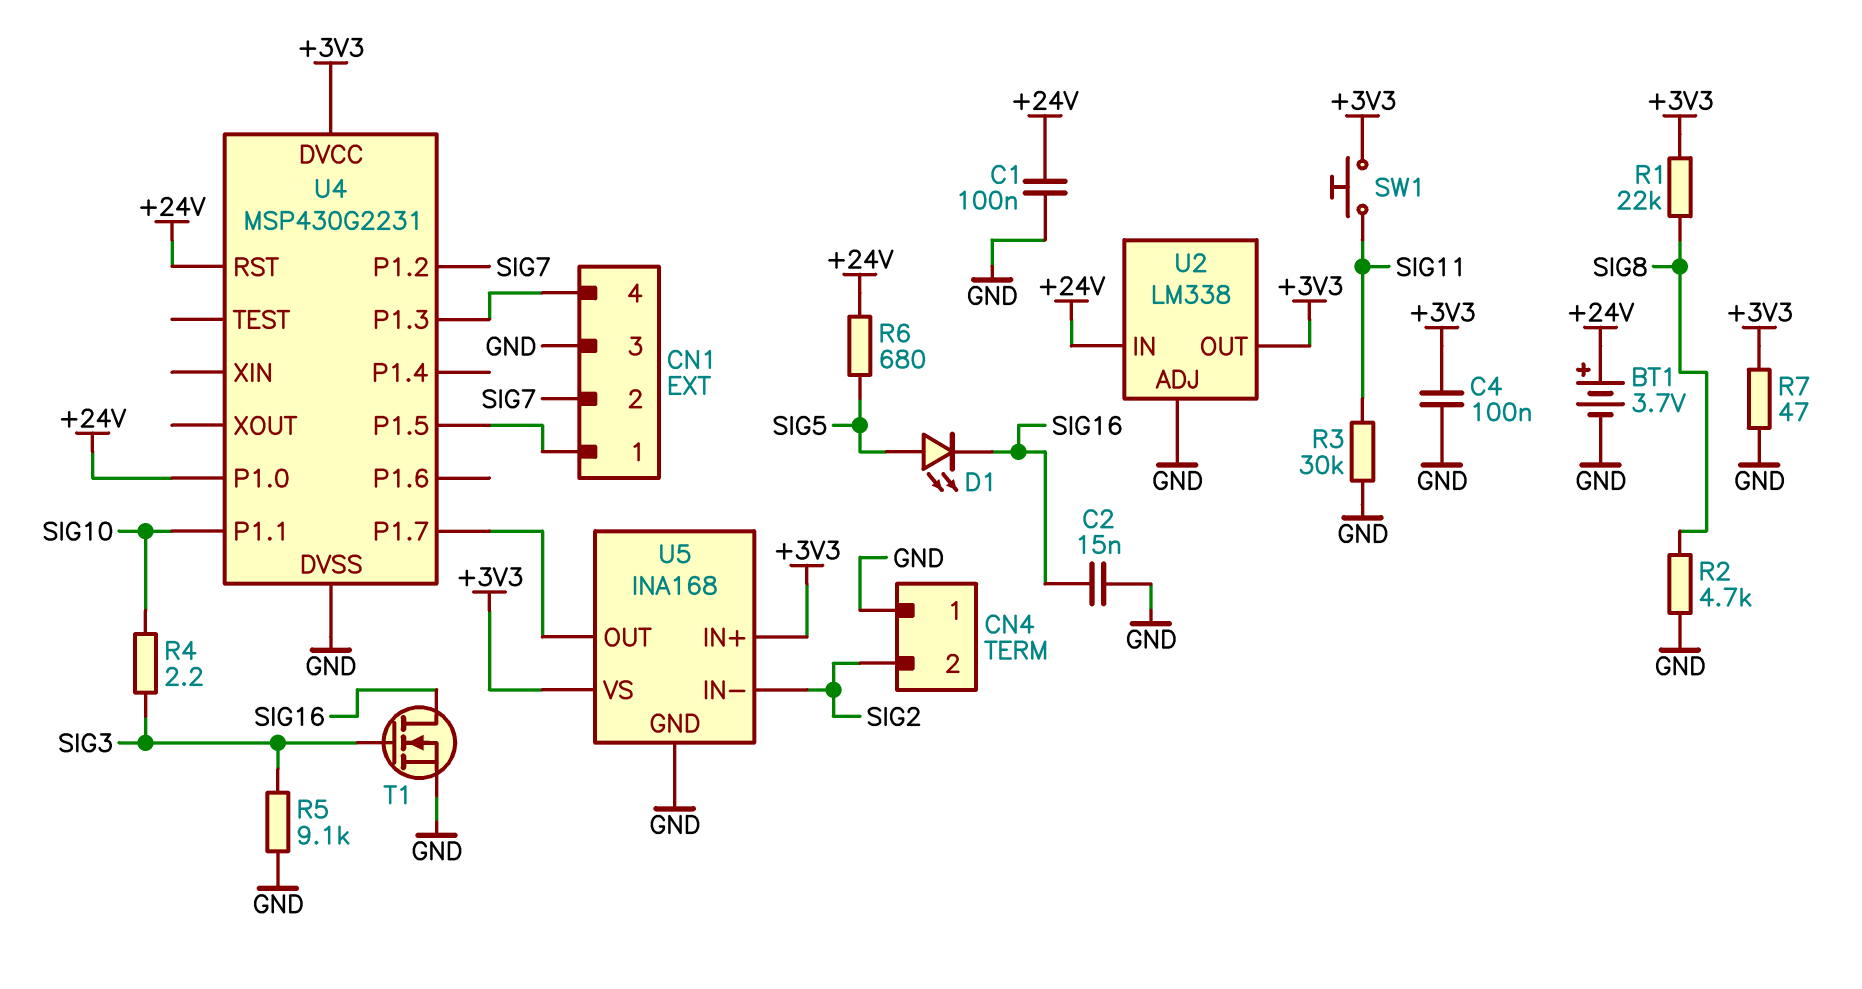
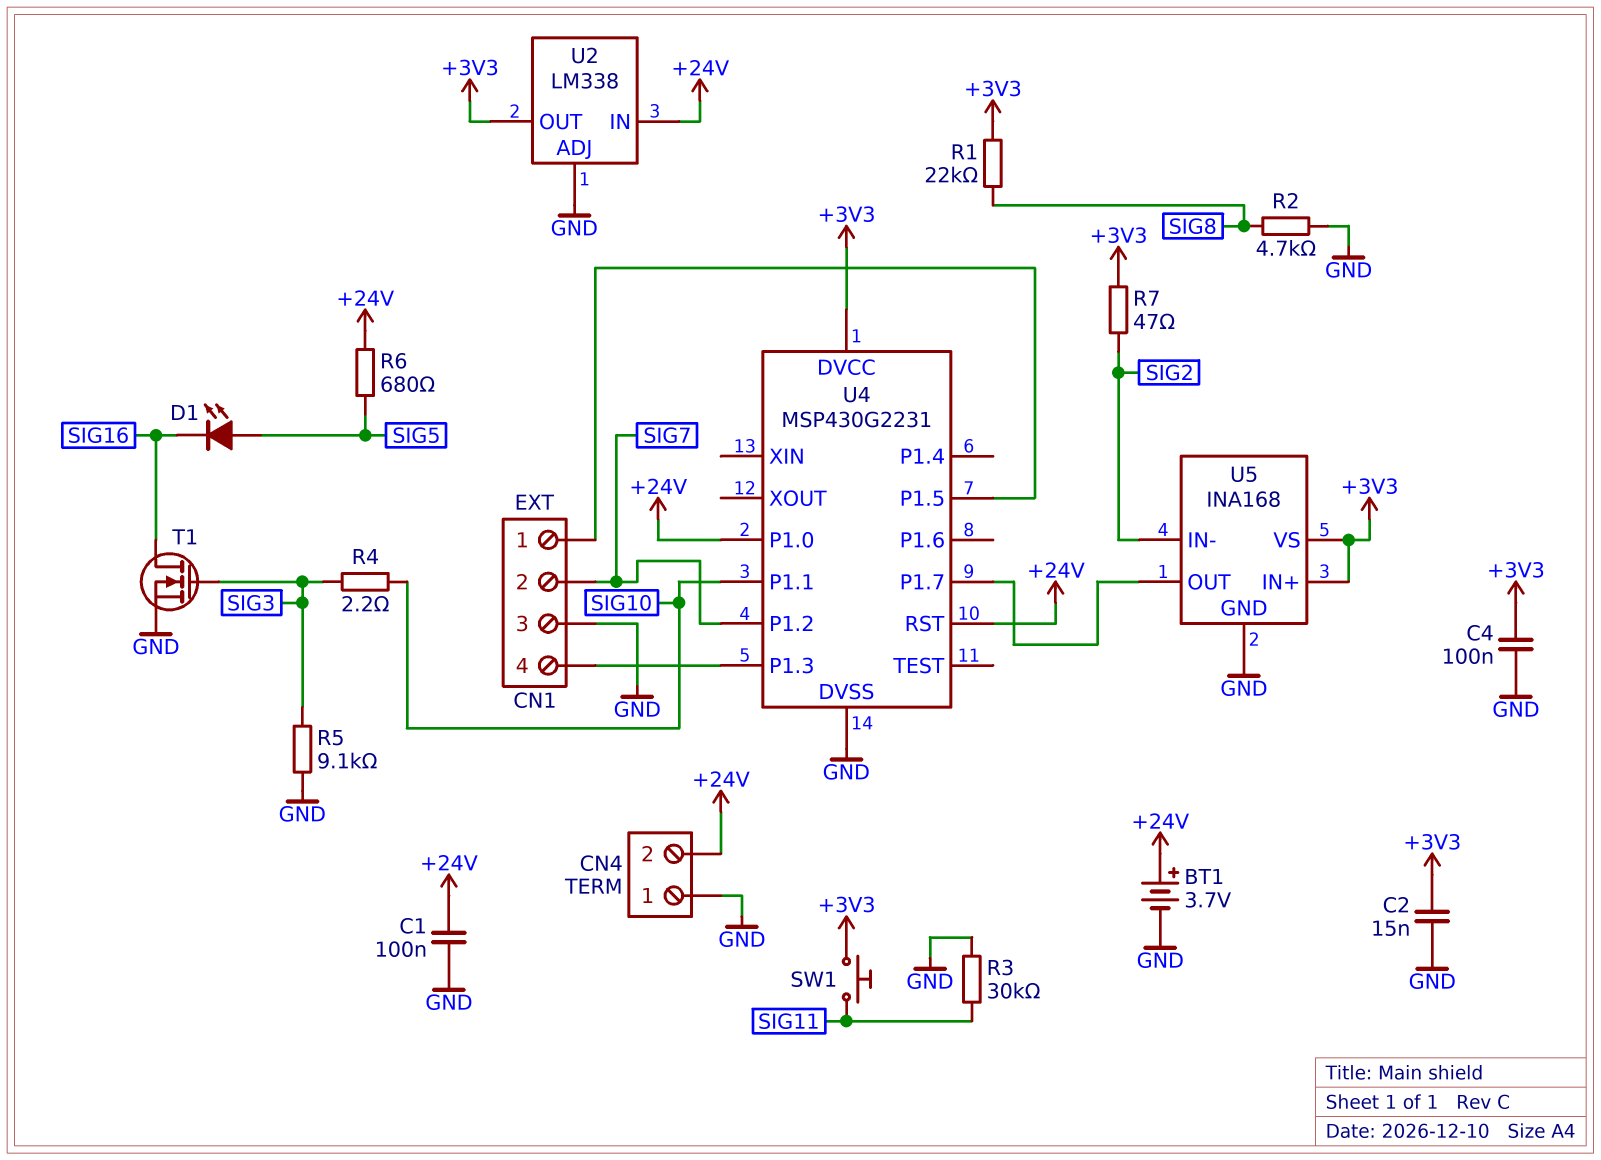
C2: 15nF (GND, SIG16) -> 15nF (+3V3, GND)
CN4 pin 2: SIG2 -> +24V
R7: 47 (+3V3, GND) -> 47 (+3V3, SIG2)

